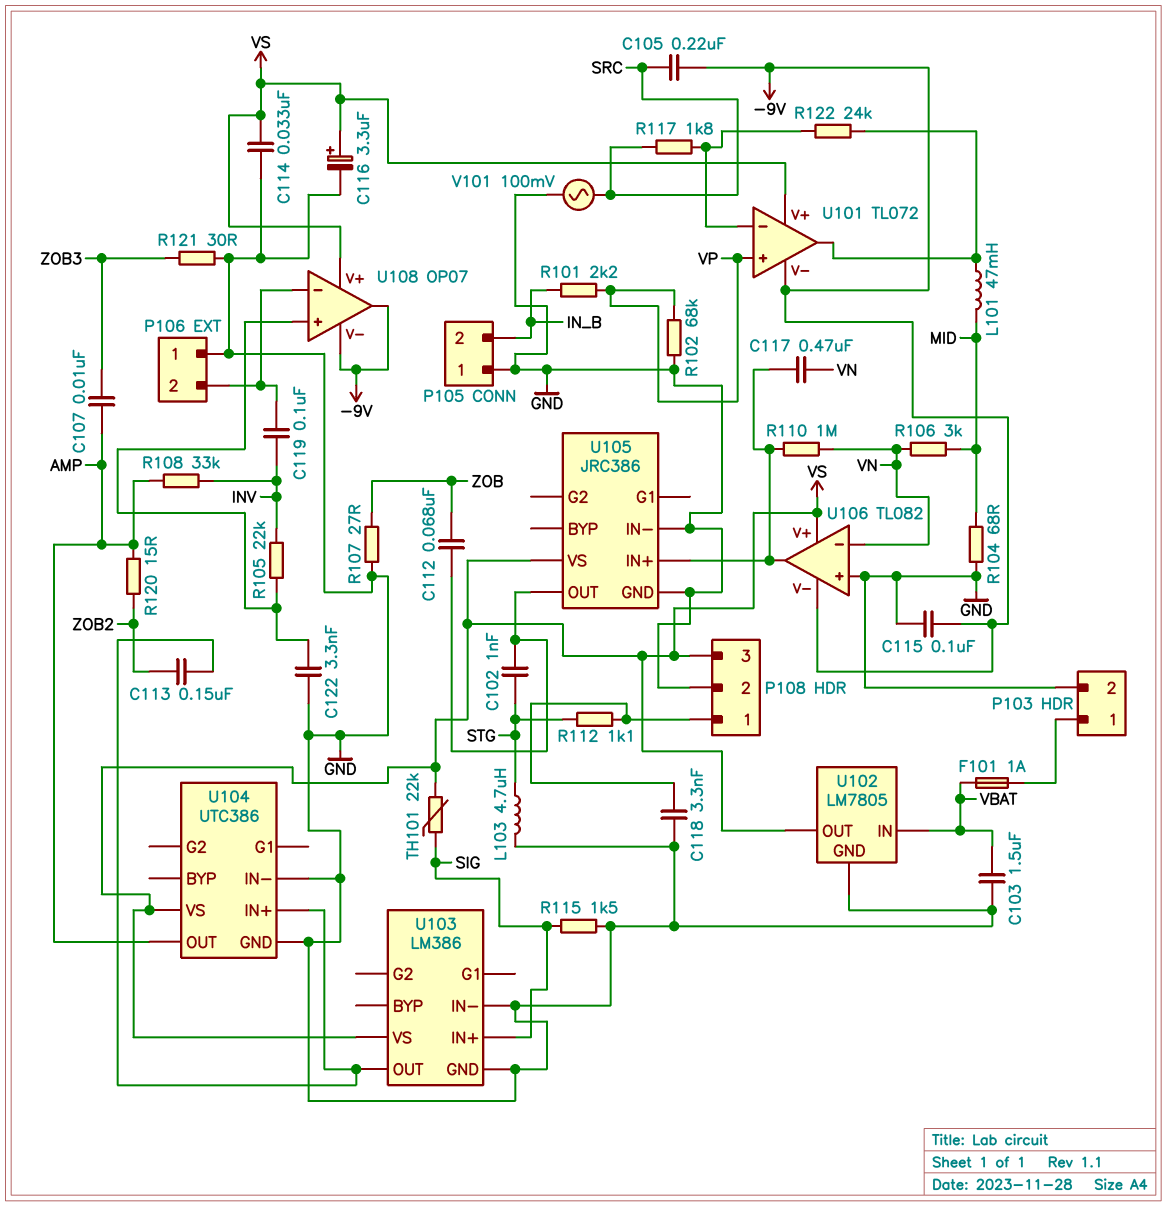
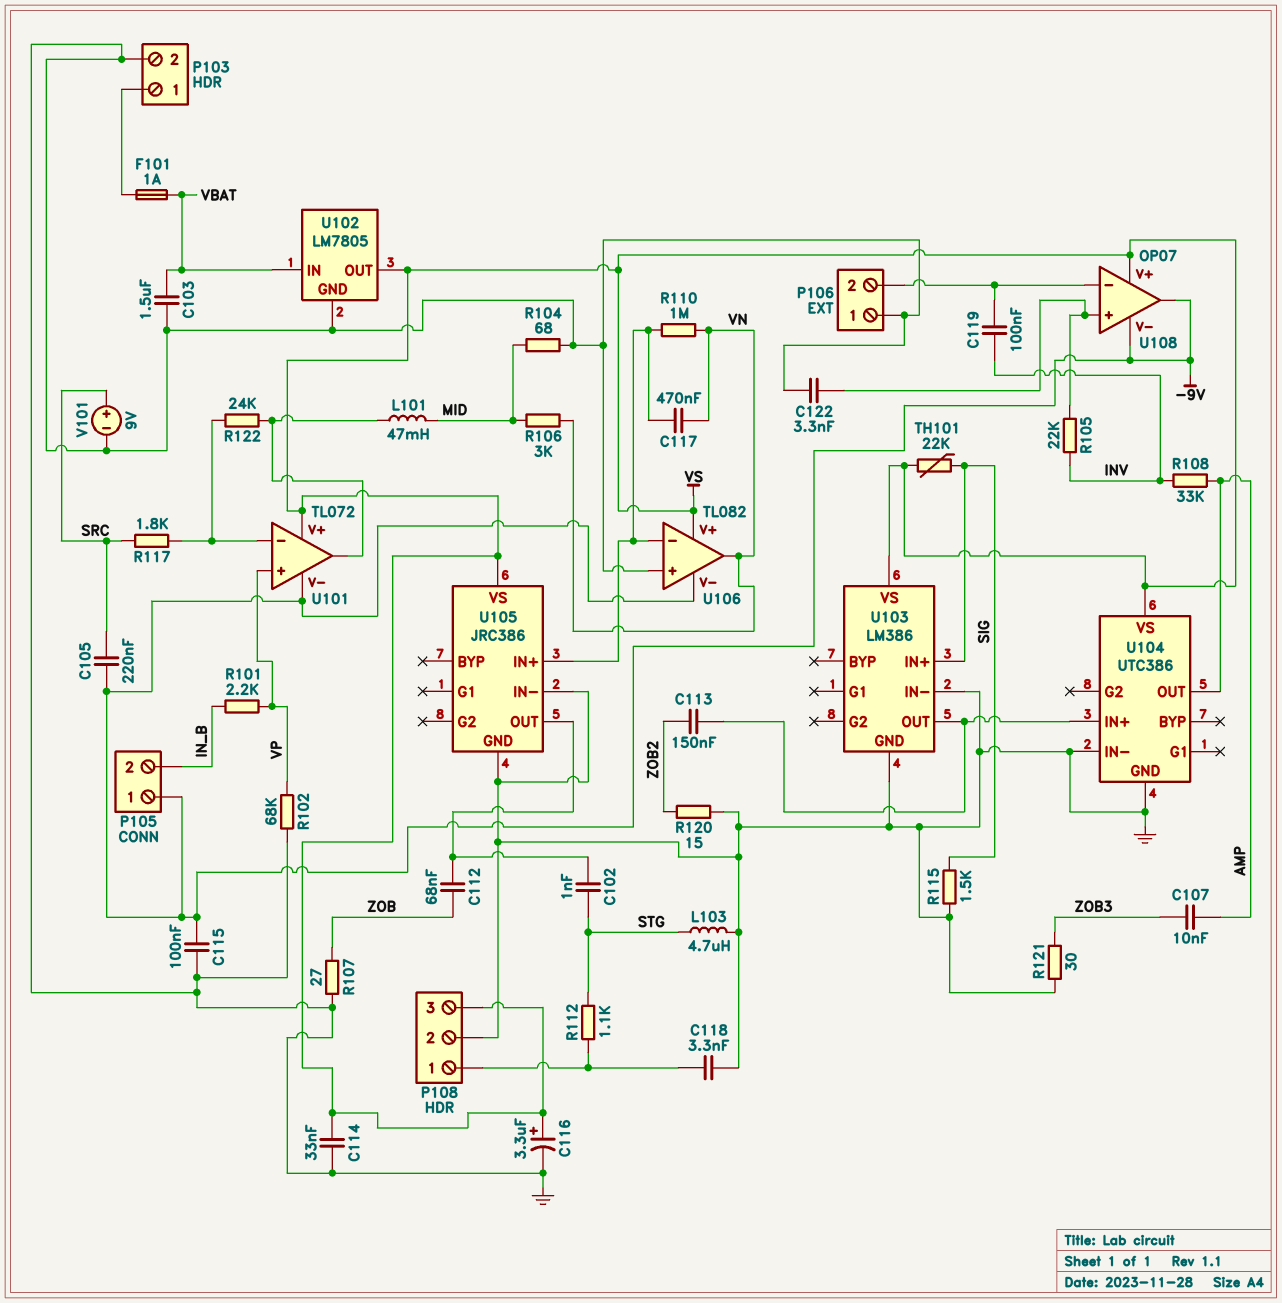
P105 pin 1: GND -> -9V
R120: 15 (AMP, ZOB2) -> 15 (GND, ZOB2)
U106 pin in-: VN -> U105/IN+
U106 pin out: U105/IN+ -> VN
V101: AC 100mV (GND, SRC) -> 9V (plus SRC, minus GND)

